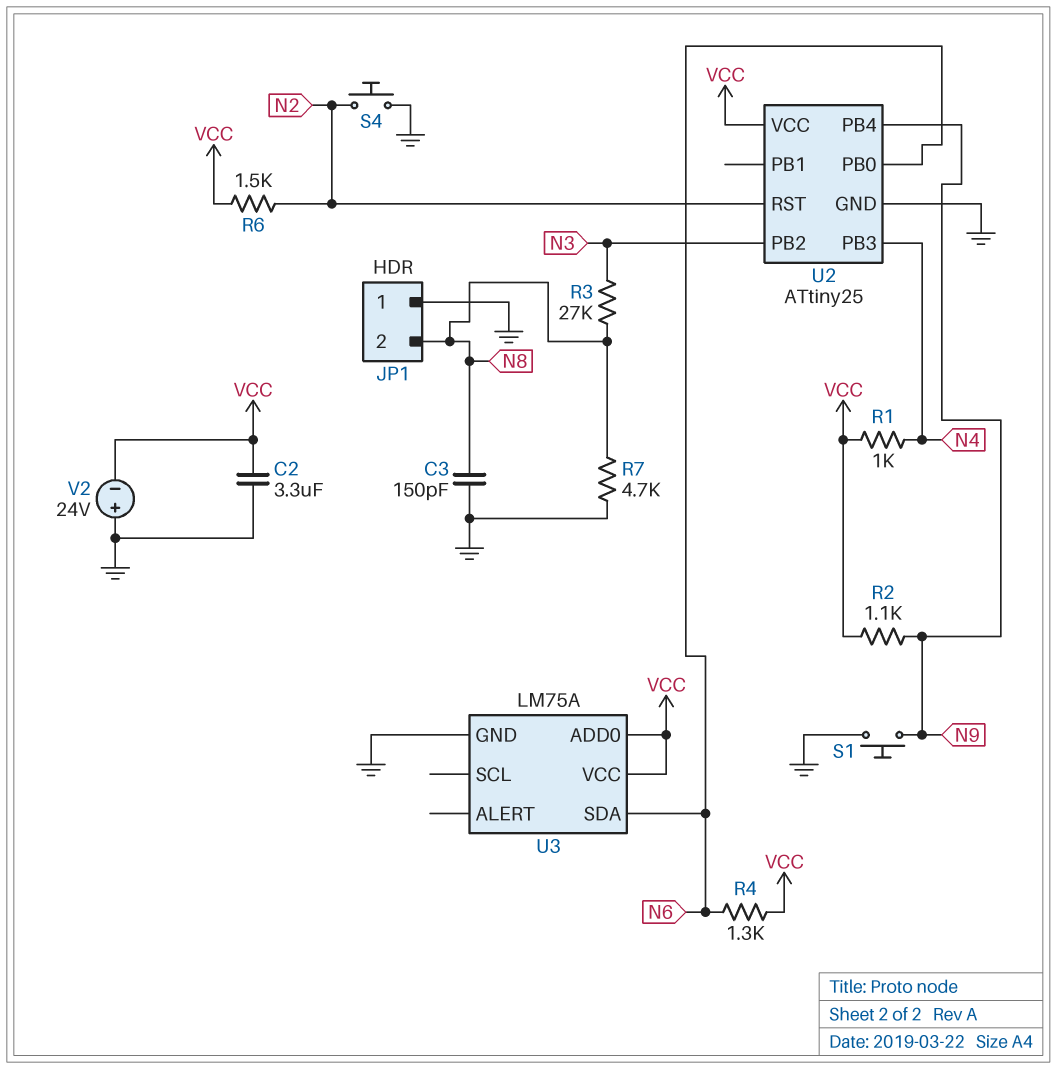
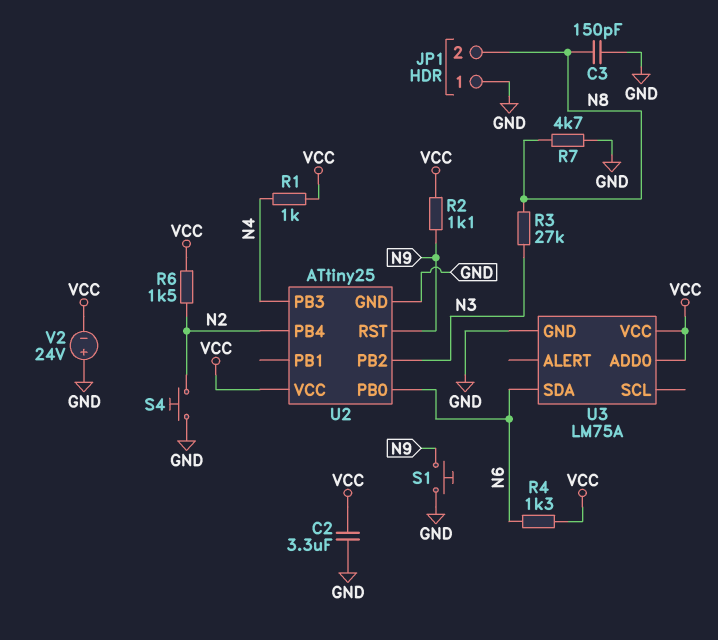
U2 pin PB4: N9 -> N2
U2 pin RST: N2 -> N9

